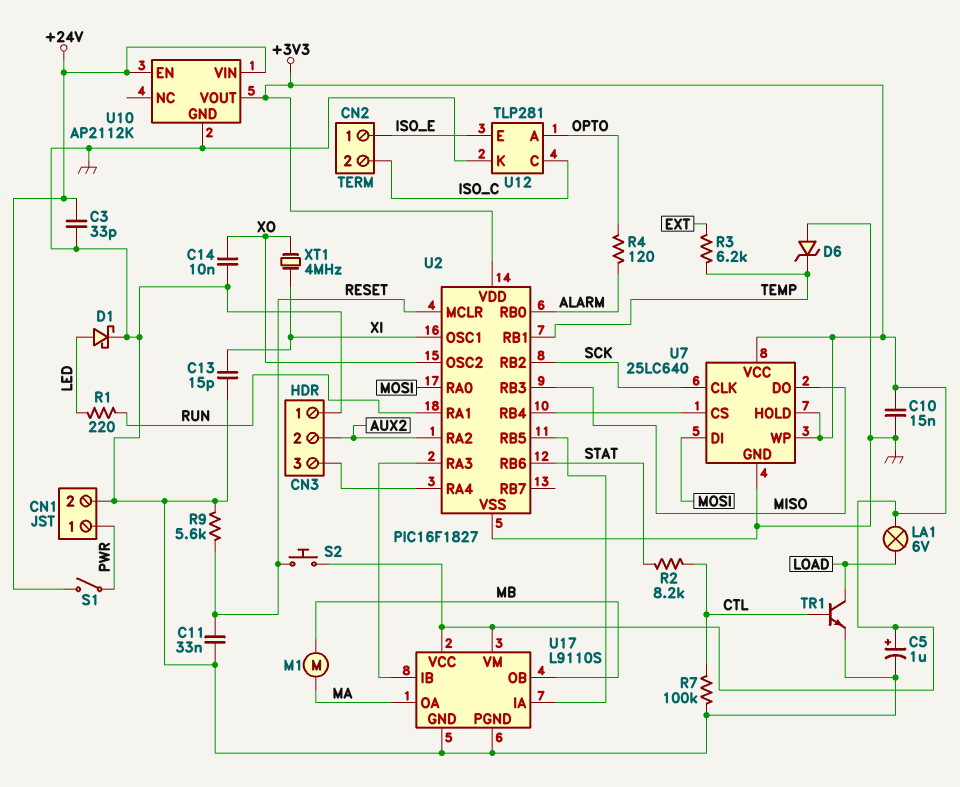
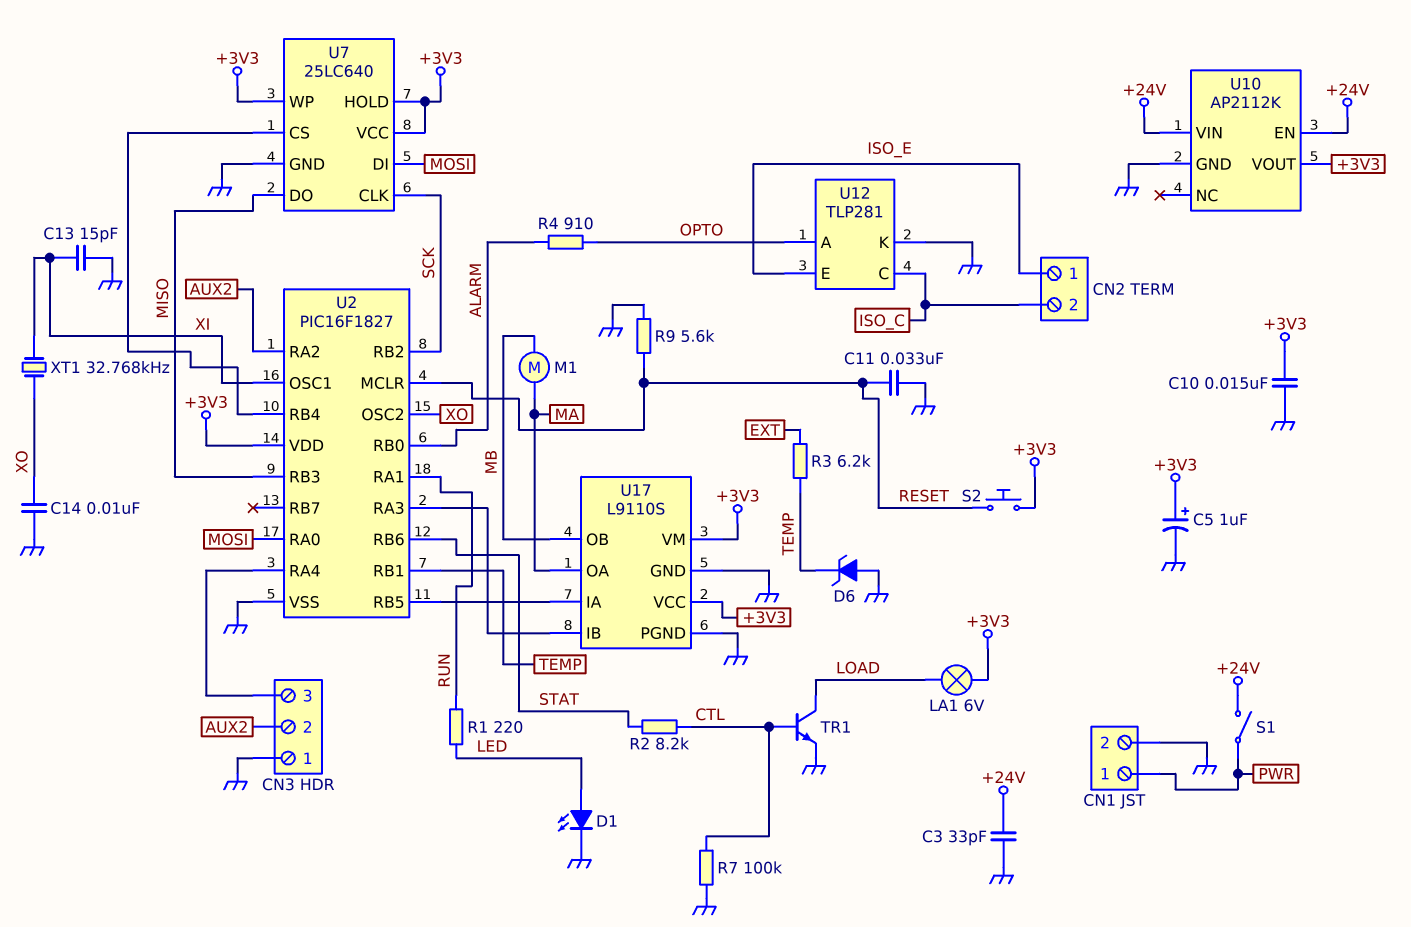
D1: schottky (A LED, K GND) -> LED (A LED, K GND)
R4: 120 (ALARM, OPTO) -> 910 (ALARM, OPTO)
XT1: 4MHz (XI, XO) -> 32.768kHz (XI, XO)

